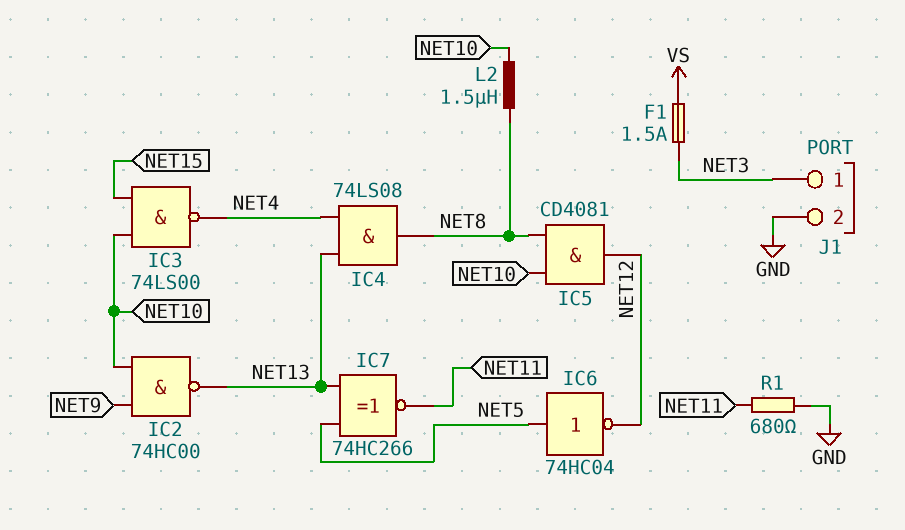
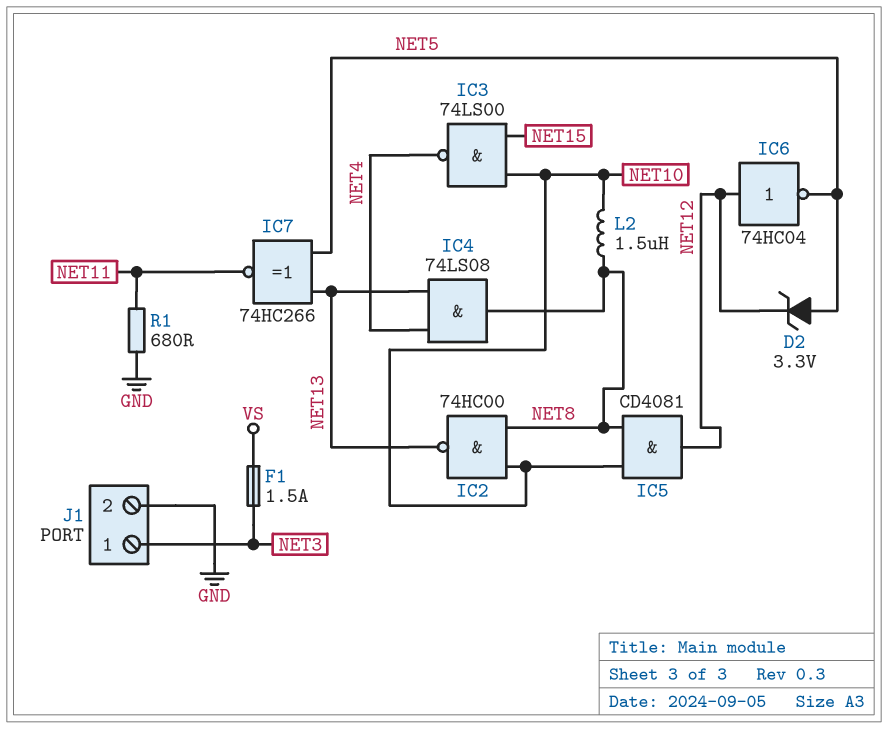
D2: none -> zener 3.3V (A NET5, K NET12)
IC2: NAND 74HC00 (in NET9, in NET10, out NET13) -> NAND 74HC00 (in NET8, in NET10, out NET13)
IC6: NOT 74HC04 (in NET5, out NET12) -> NOT 74HC04 (in NET12, out NET5)

